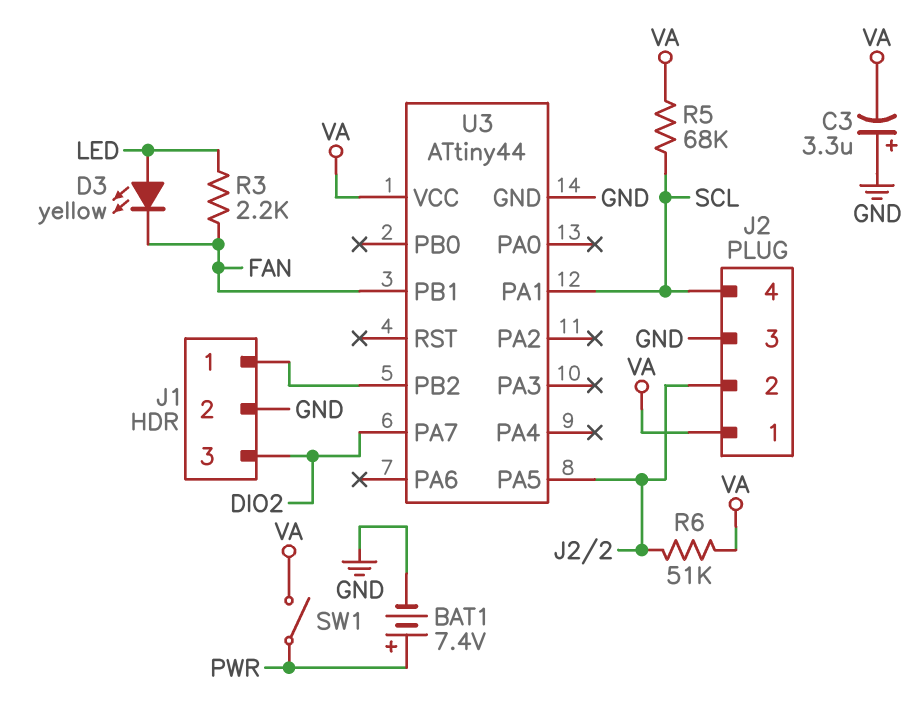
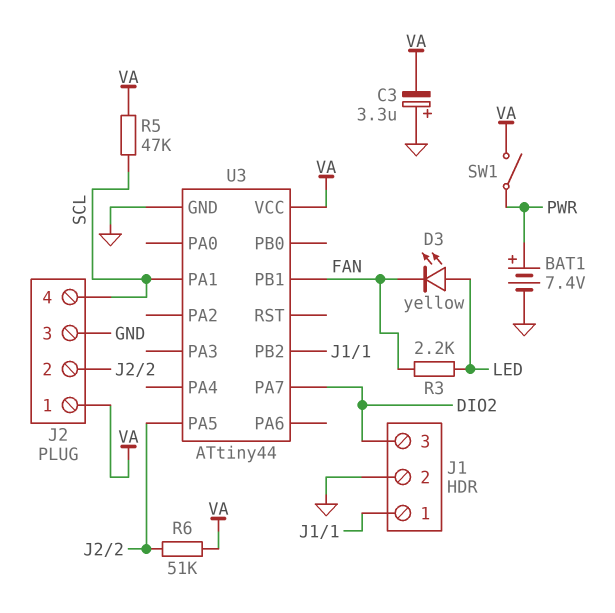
R5: 68k (SCL, VA) -> 47k (SCL, VA)

